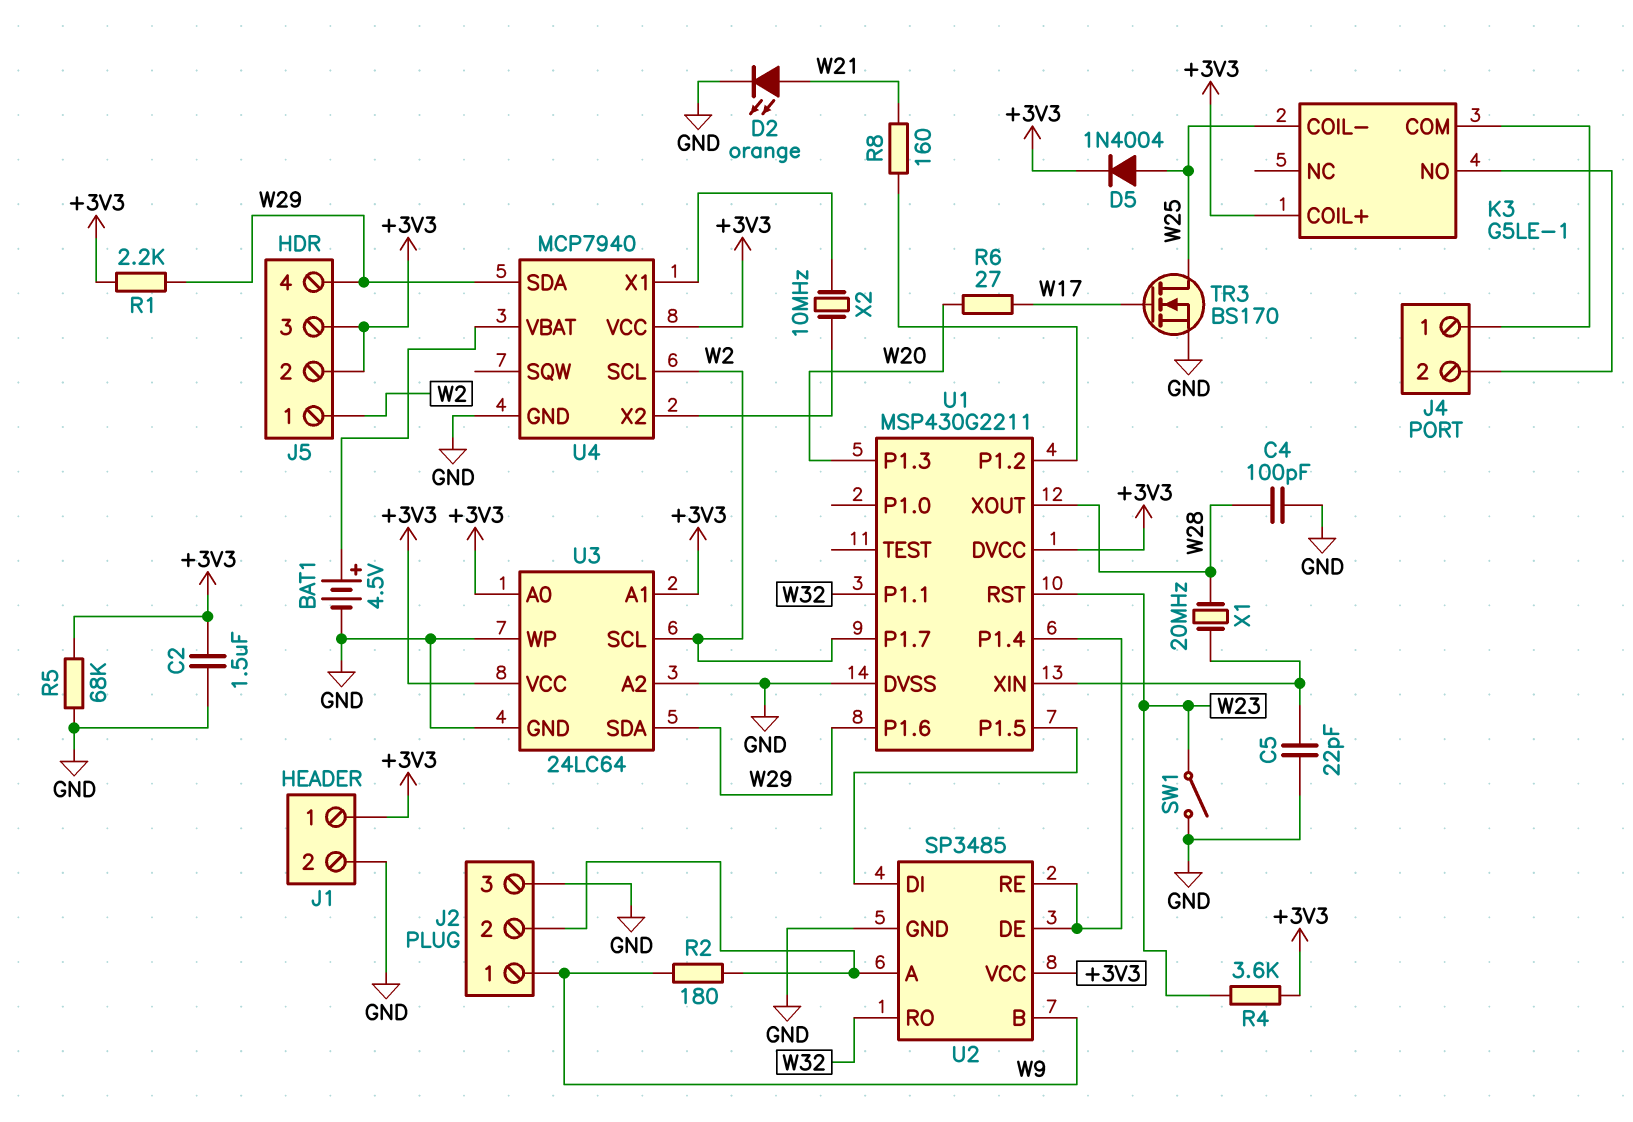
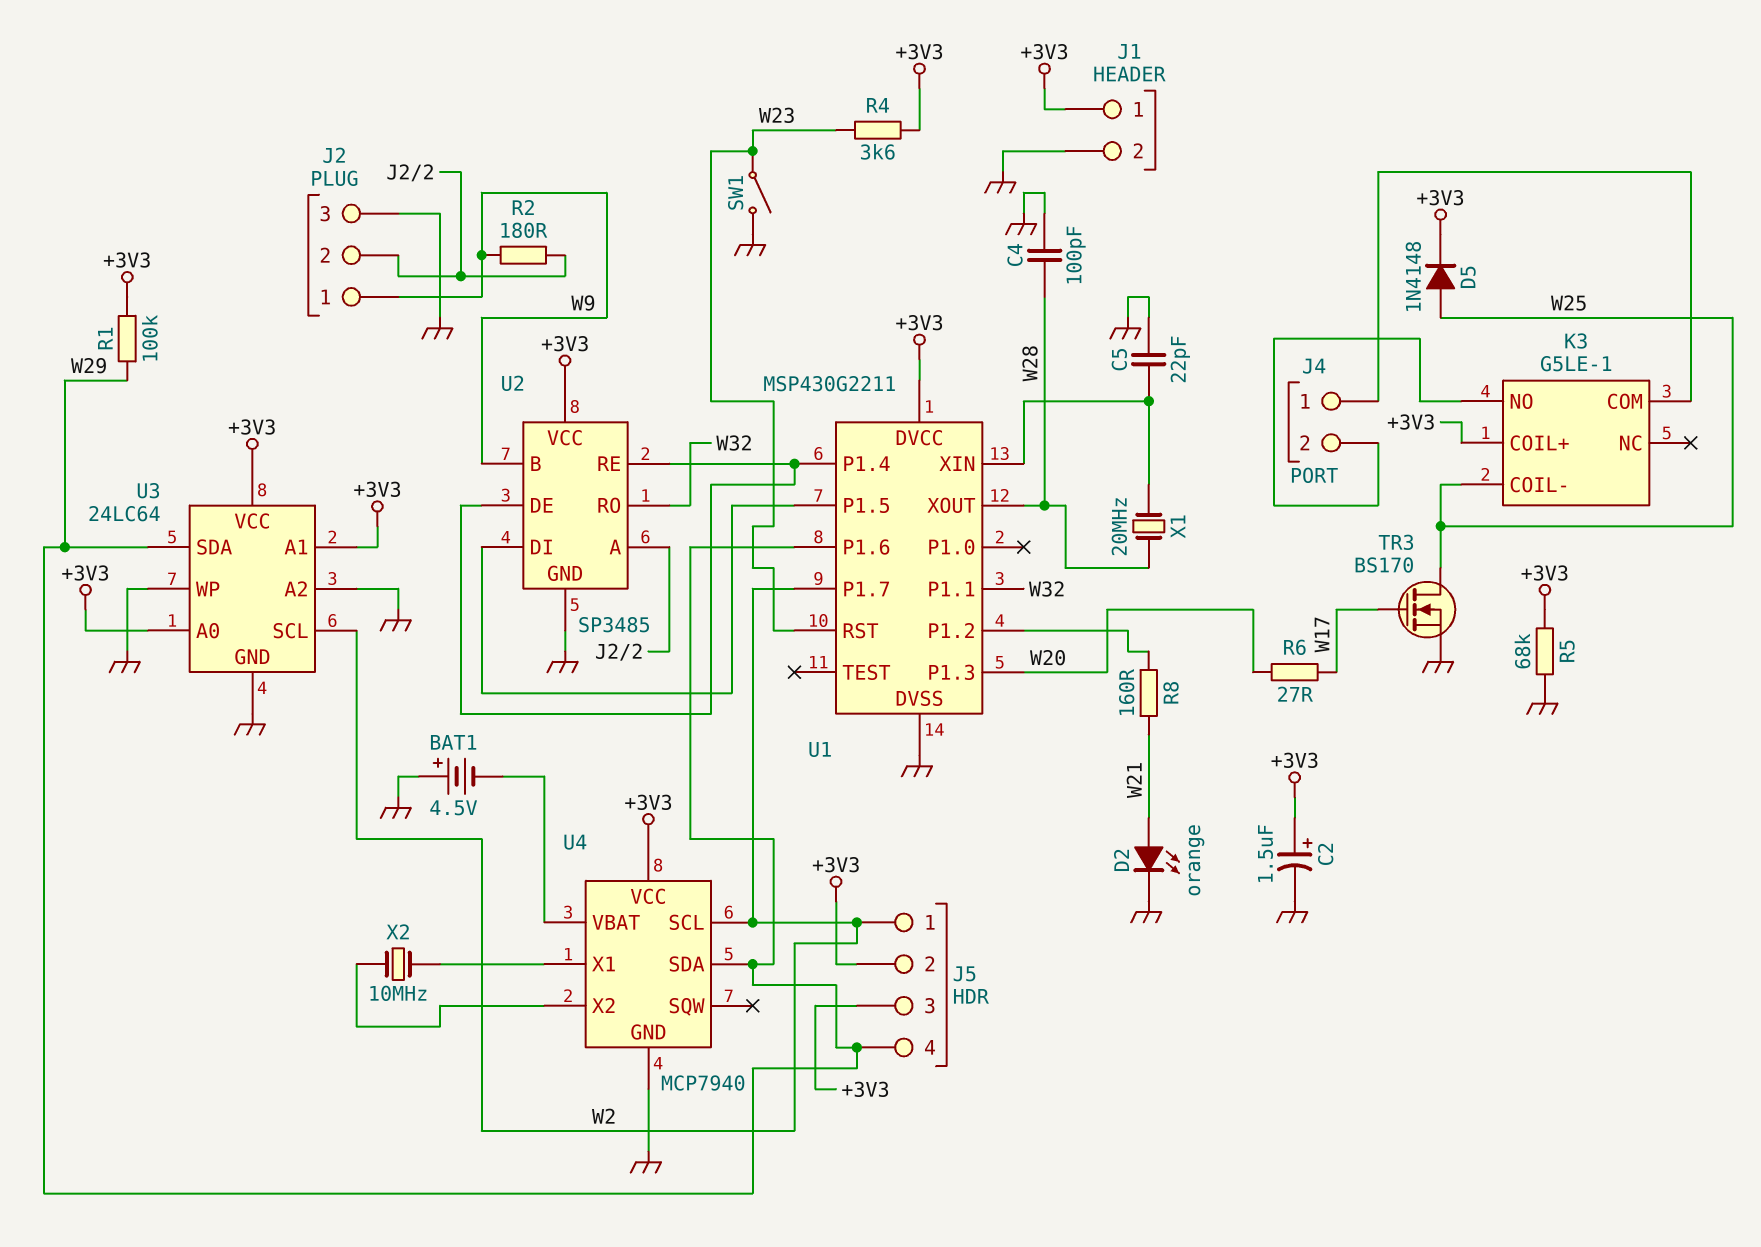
BAT1: 4.5V (plus U4/VBAT, minus GND) -> 4.5V (plus GND, minus U4/VBAT)
C2: 1.5uF (+3V3, GND) -> 1.5uF (plus +3V3, minus GND)
D5: diode 1N4004 (A W25, K +3V3) -> diode 1N4148 (A W25, K +3V3)
R1: 2.2k (+3V3, W29) -> 100k (+3V3, W29)

